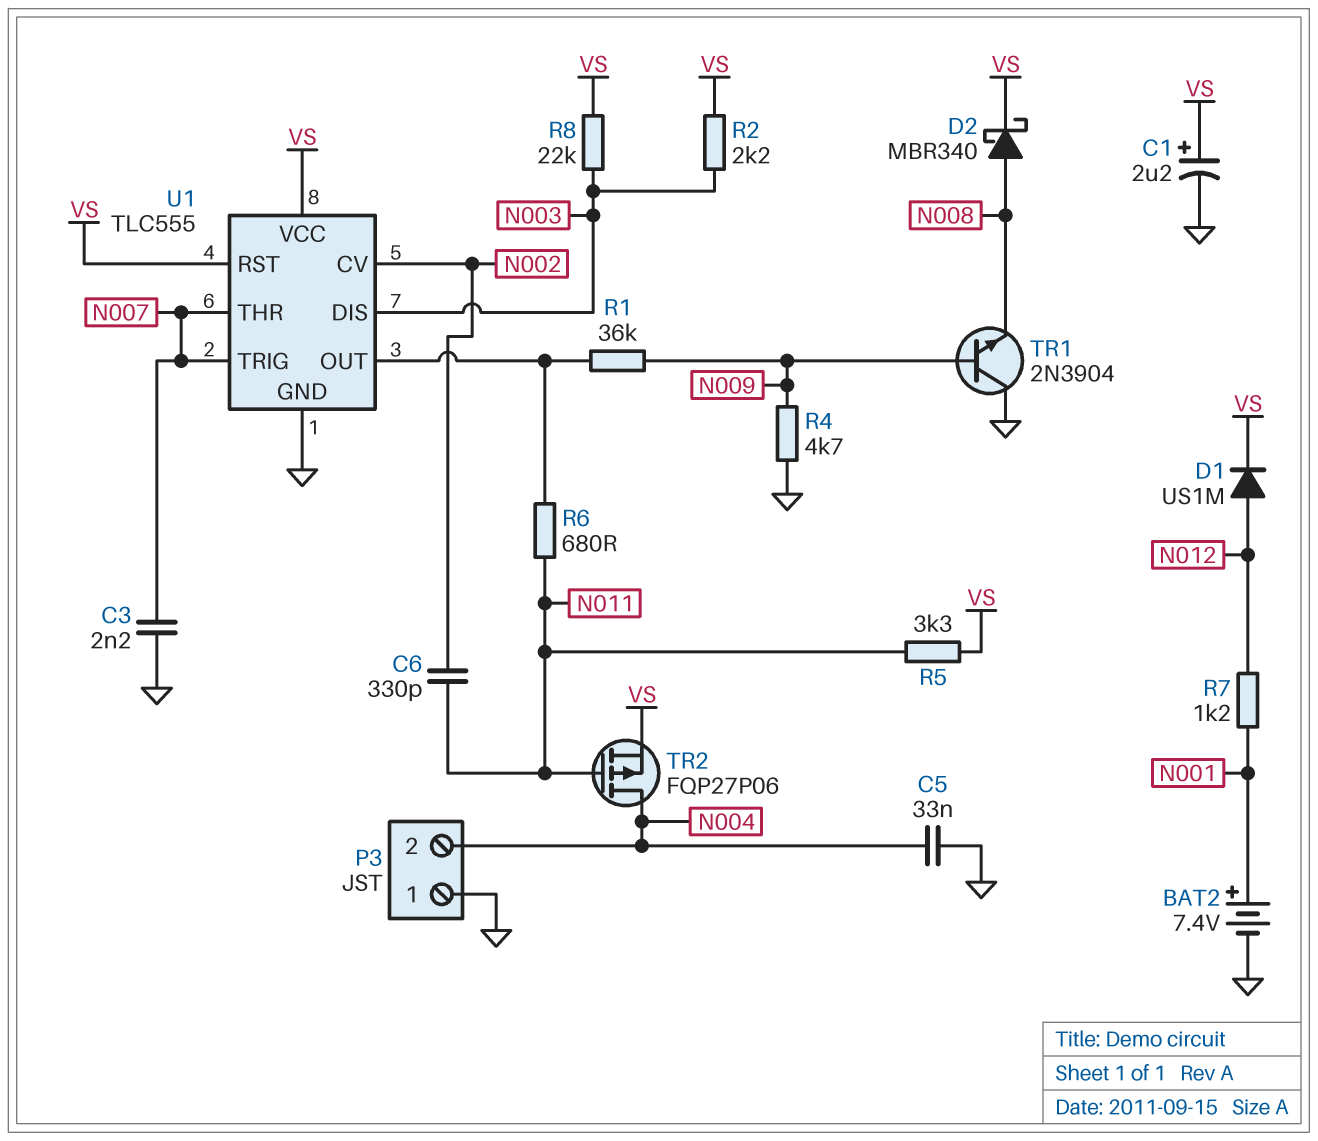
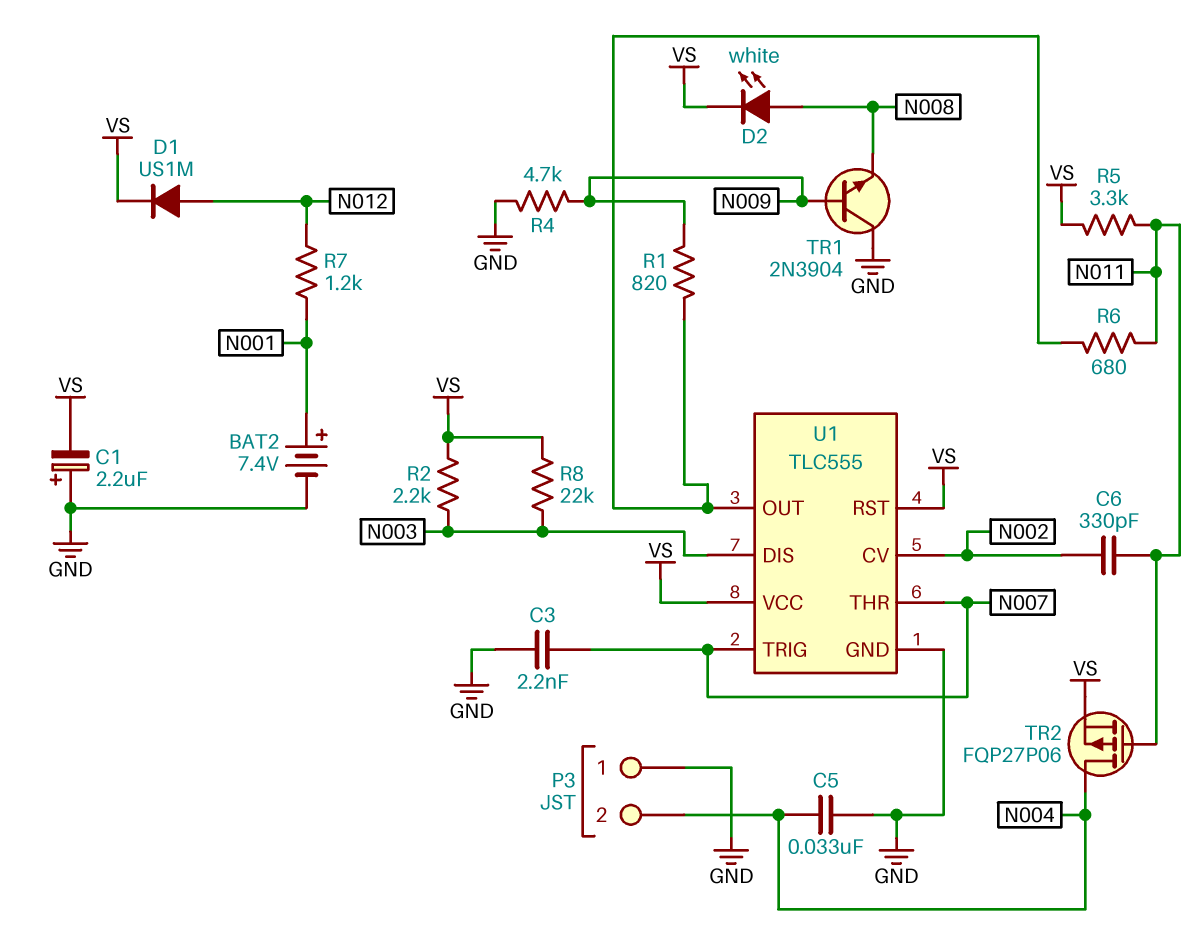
C1: 2.2uF (plus VS, minus GND) -> 2.2uF (plus GND, minus VS)
D2: schottky MBR340 (A N008, K VS) -> LED white (A N008, K VS)
R1: 36k (N009, U1/OUT) -> 820 (N009, U1/OUT)

